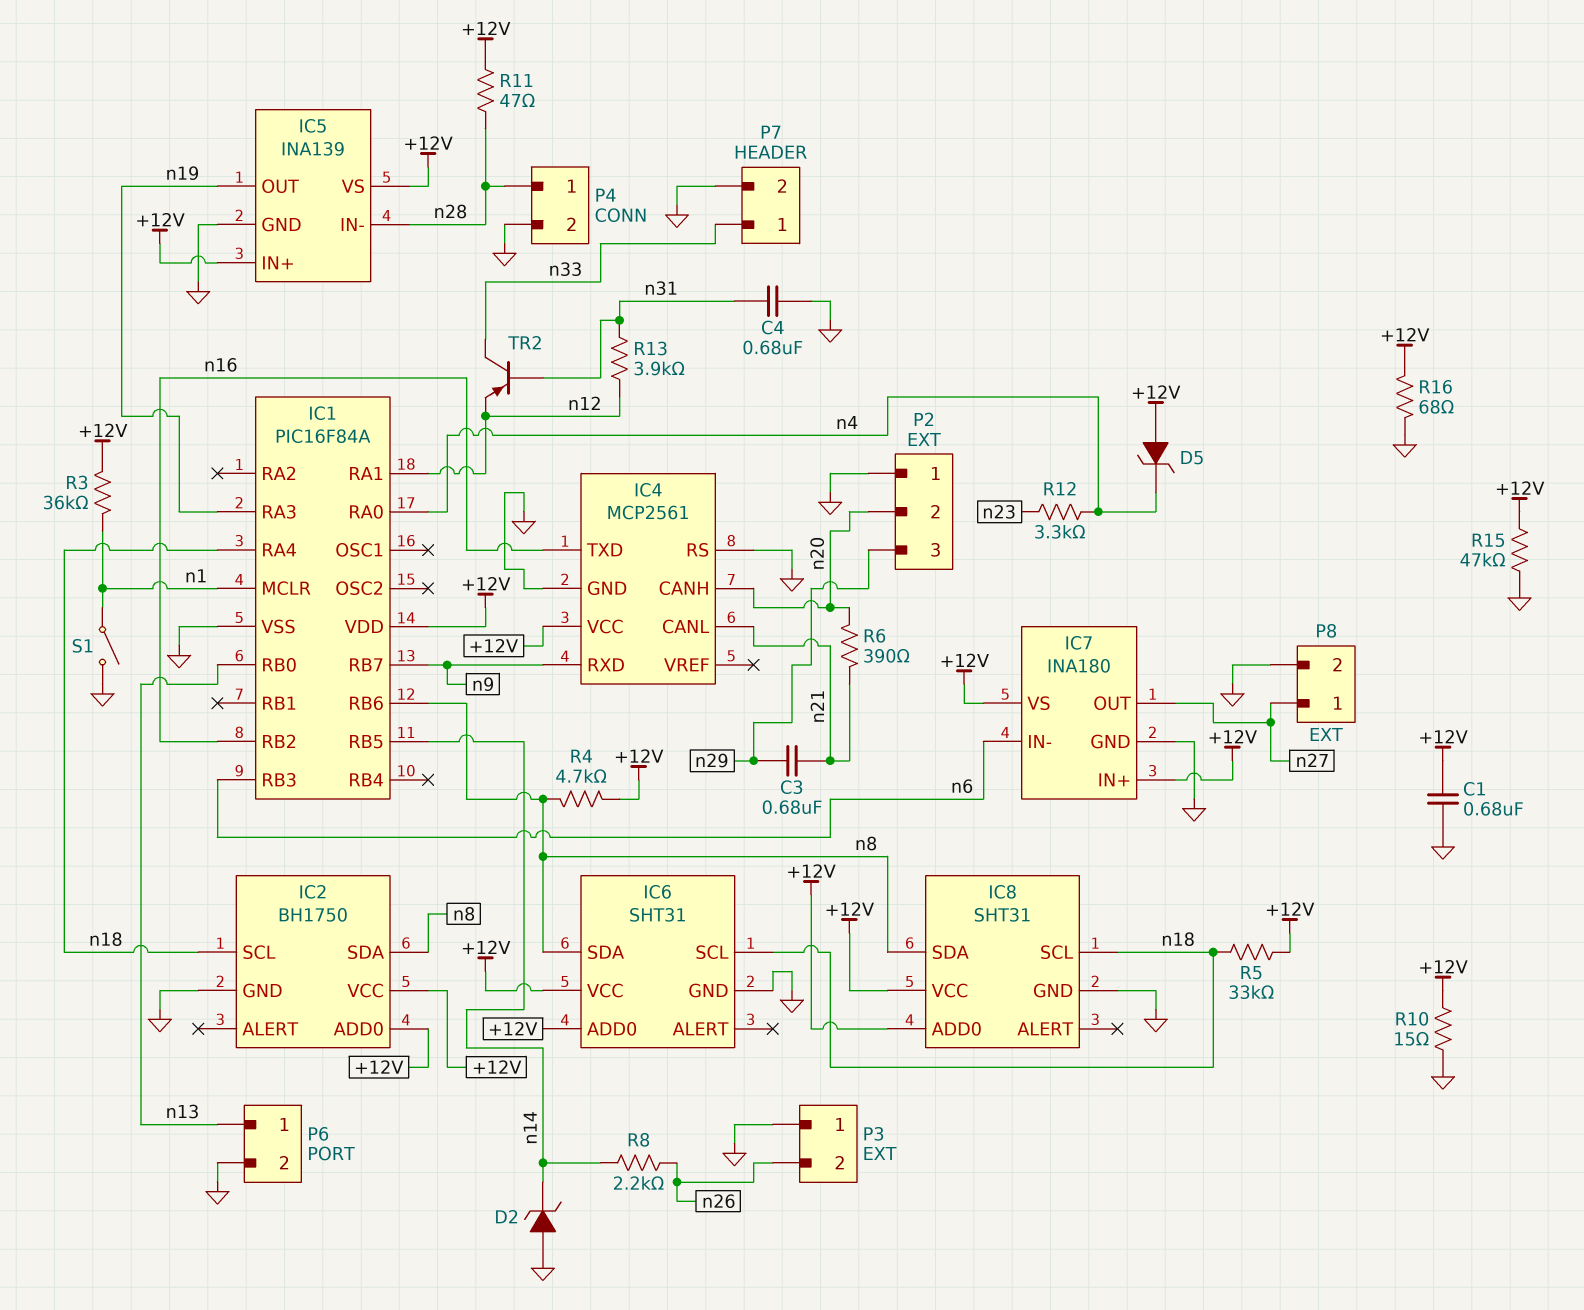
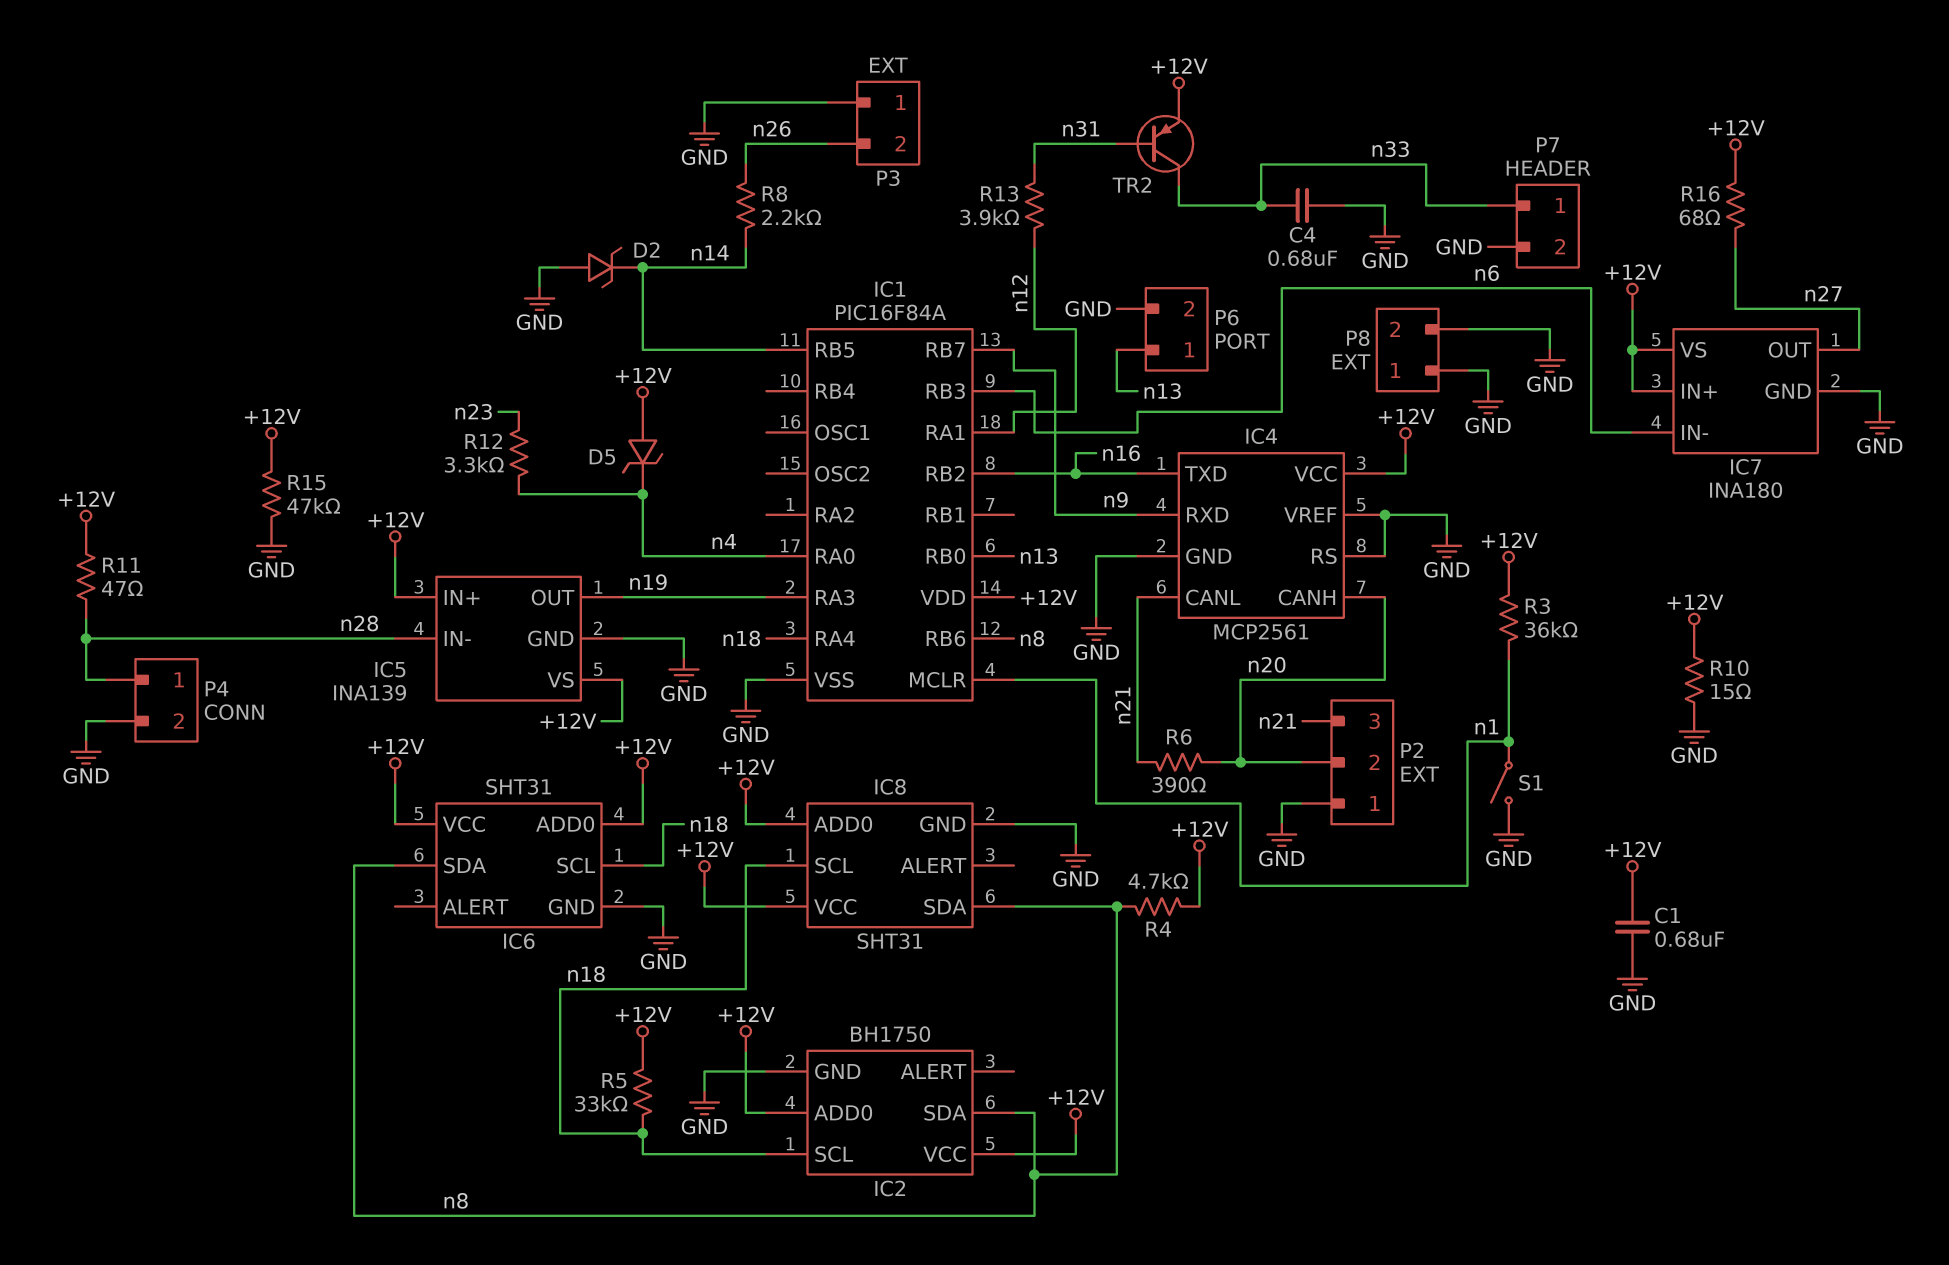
C3: 680nF (n21, n29) -> none
C4: 680nF (GND, n31) -> 680nF (GND, n33)
IC4 pin VREF: none -> GND
P2 pin 3: n29 -> n21
P8 pin 1: n27 -> GND
R16: 68 (+12V, GND) -> 68 (+12V, n27)
TR2: PNP (B n31, C n33, E n12) -> PNP (B n31, C n33, E +12V)

